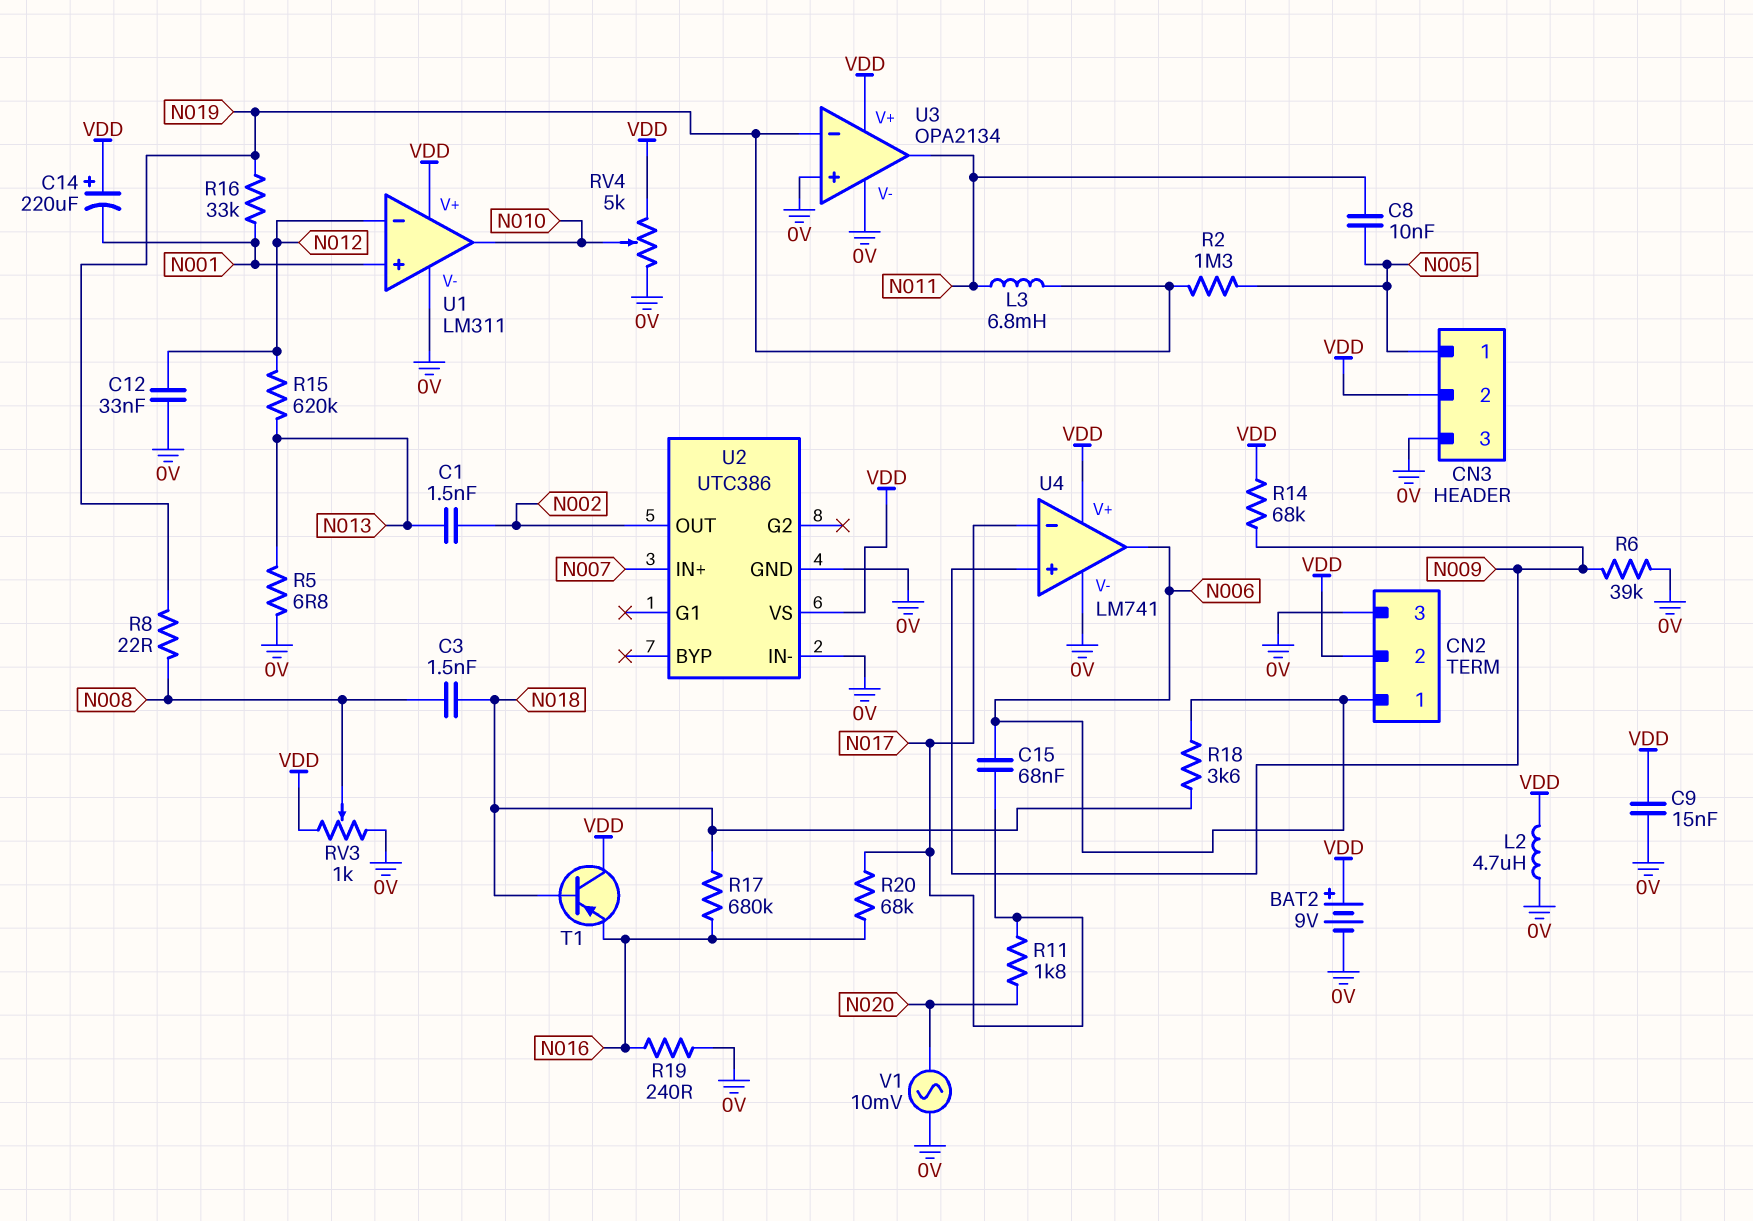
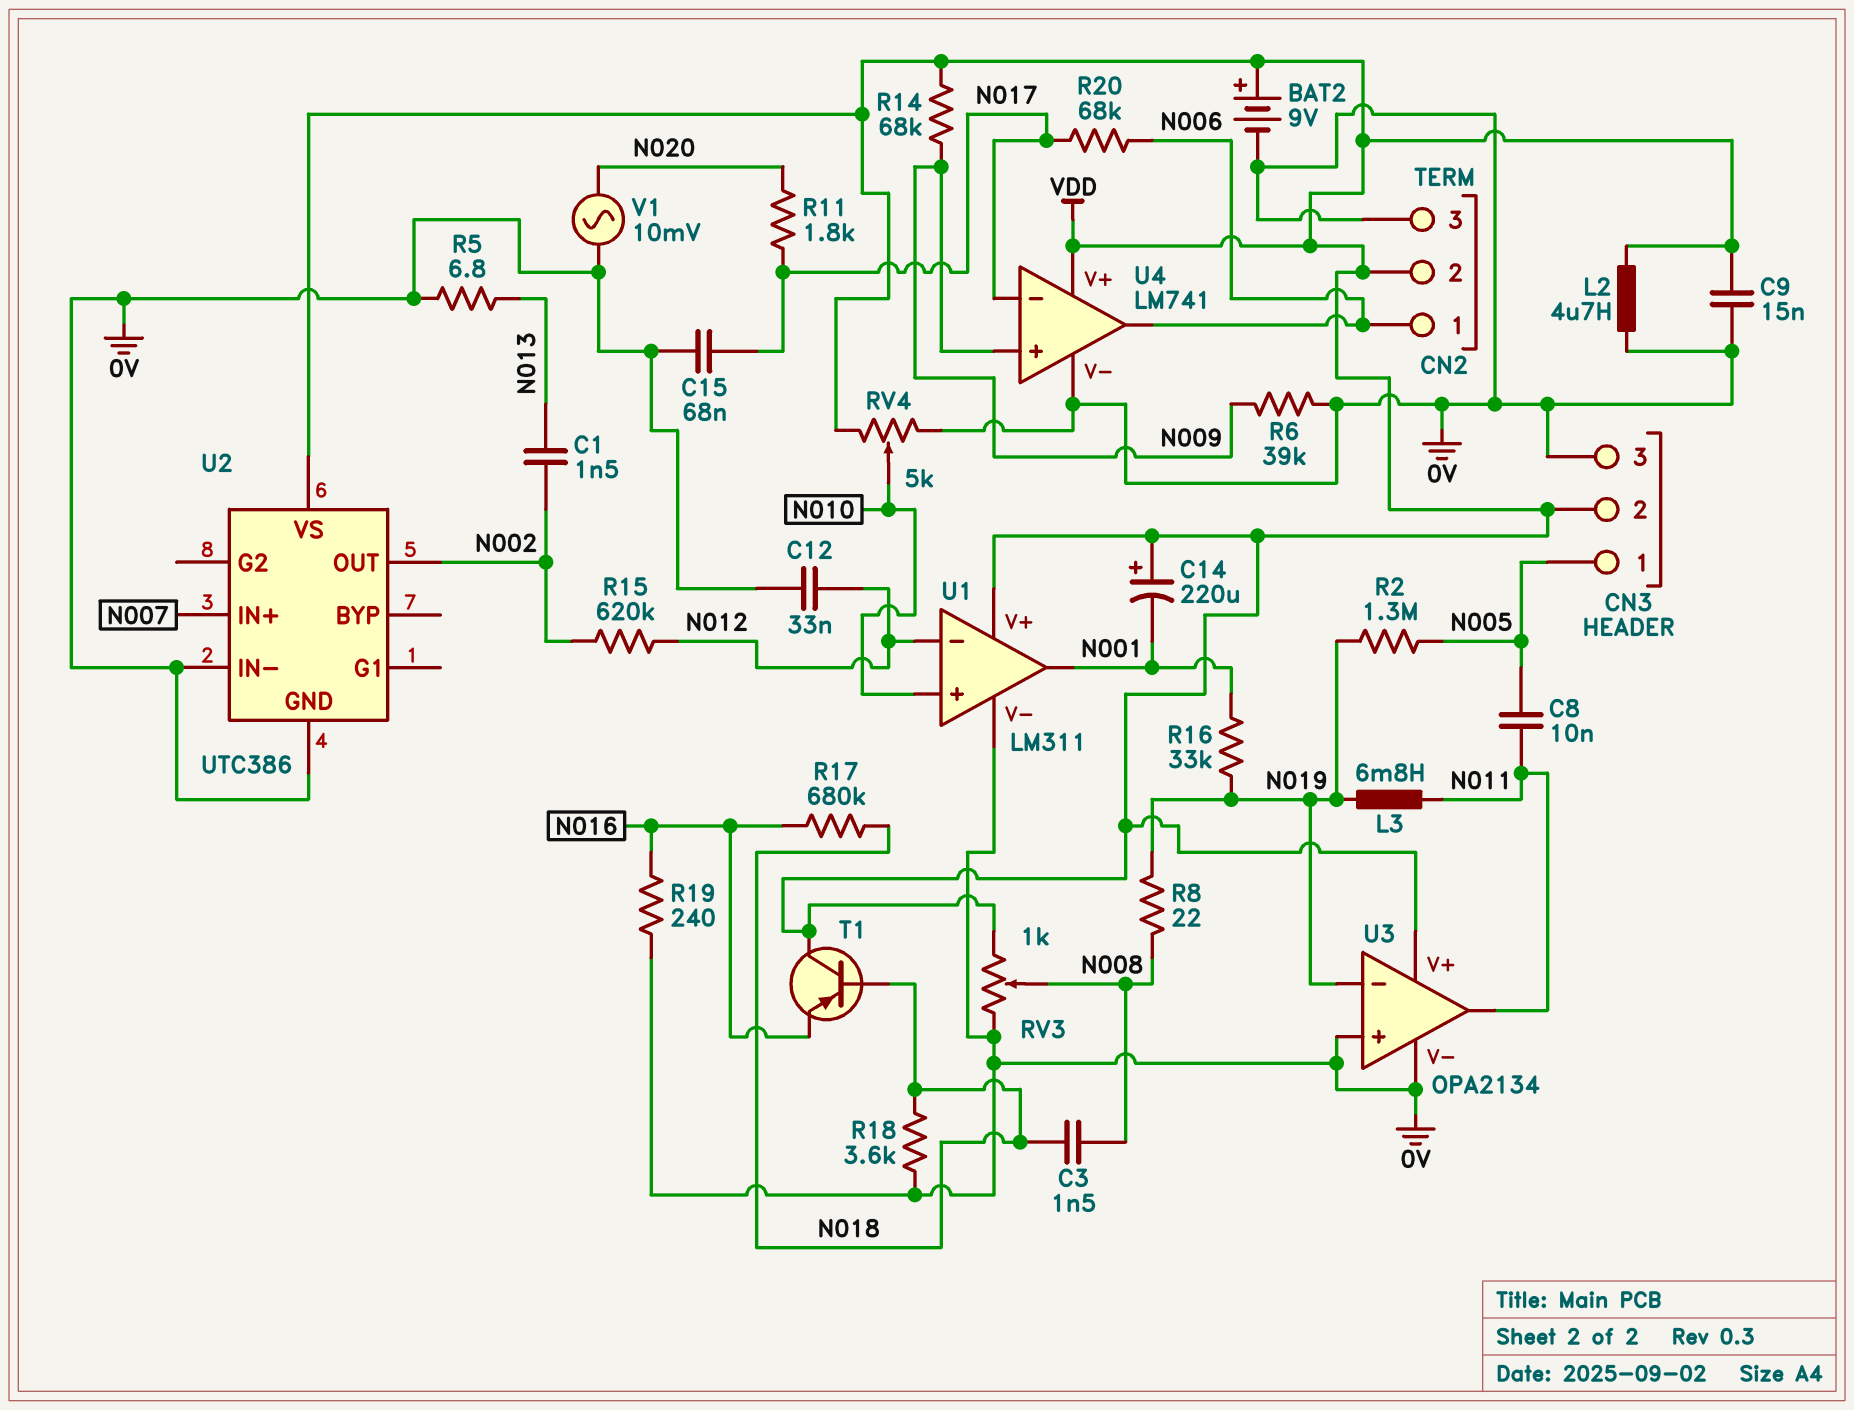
C15: 68nF (N006, N017) -> 68nF (0V, N017)
R15: 620k (N012, N013) -> 620k (N002, N012)
R18: 3.6k (N006, N018) -> 3.6k (0V, N018)
R20: 68k (N016, N017) -> 68k (N006, N017)
U1 pin in+: N001 -> N010
U1 pin out: N010 -> N001

